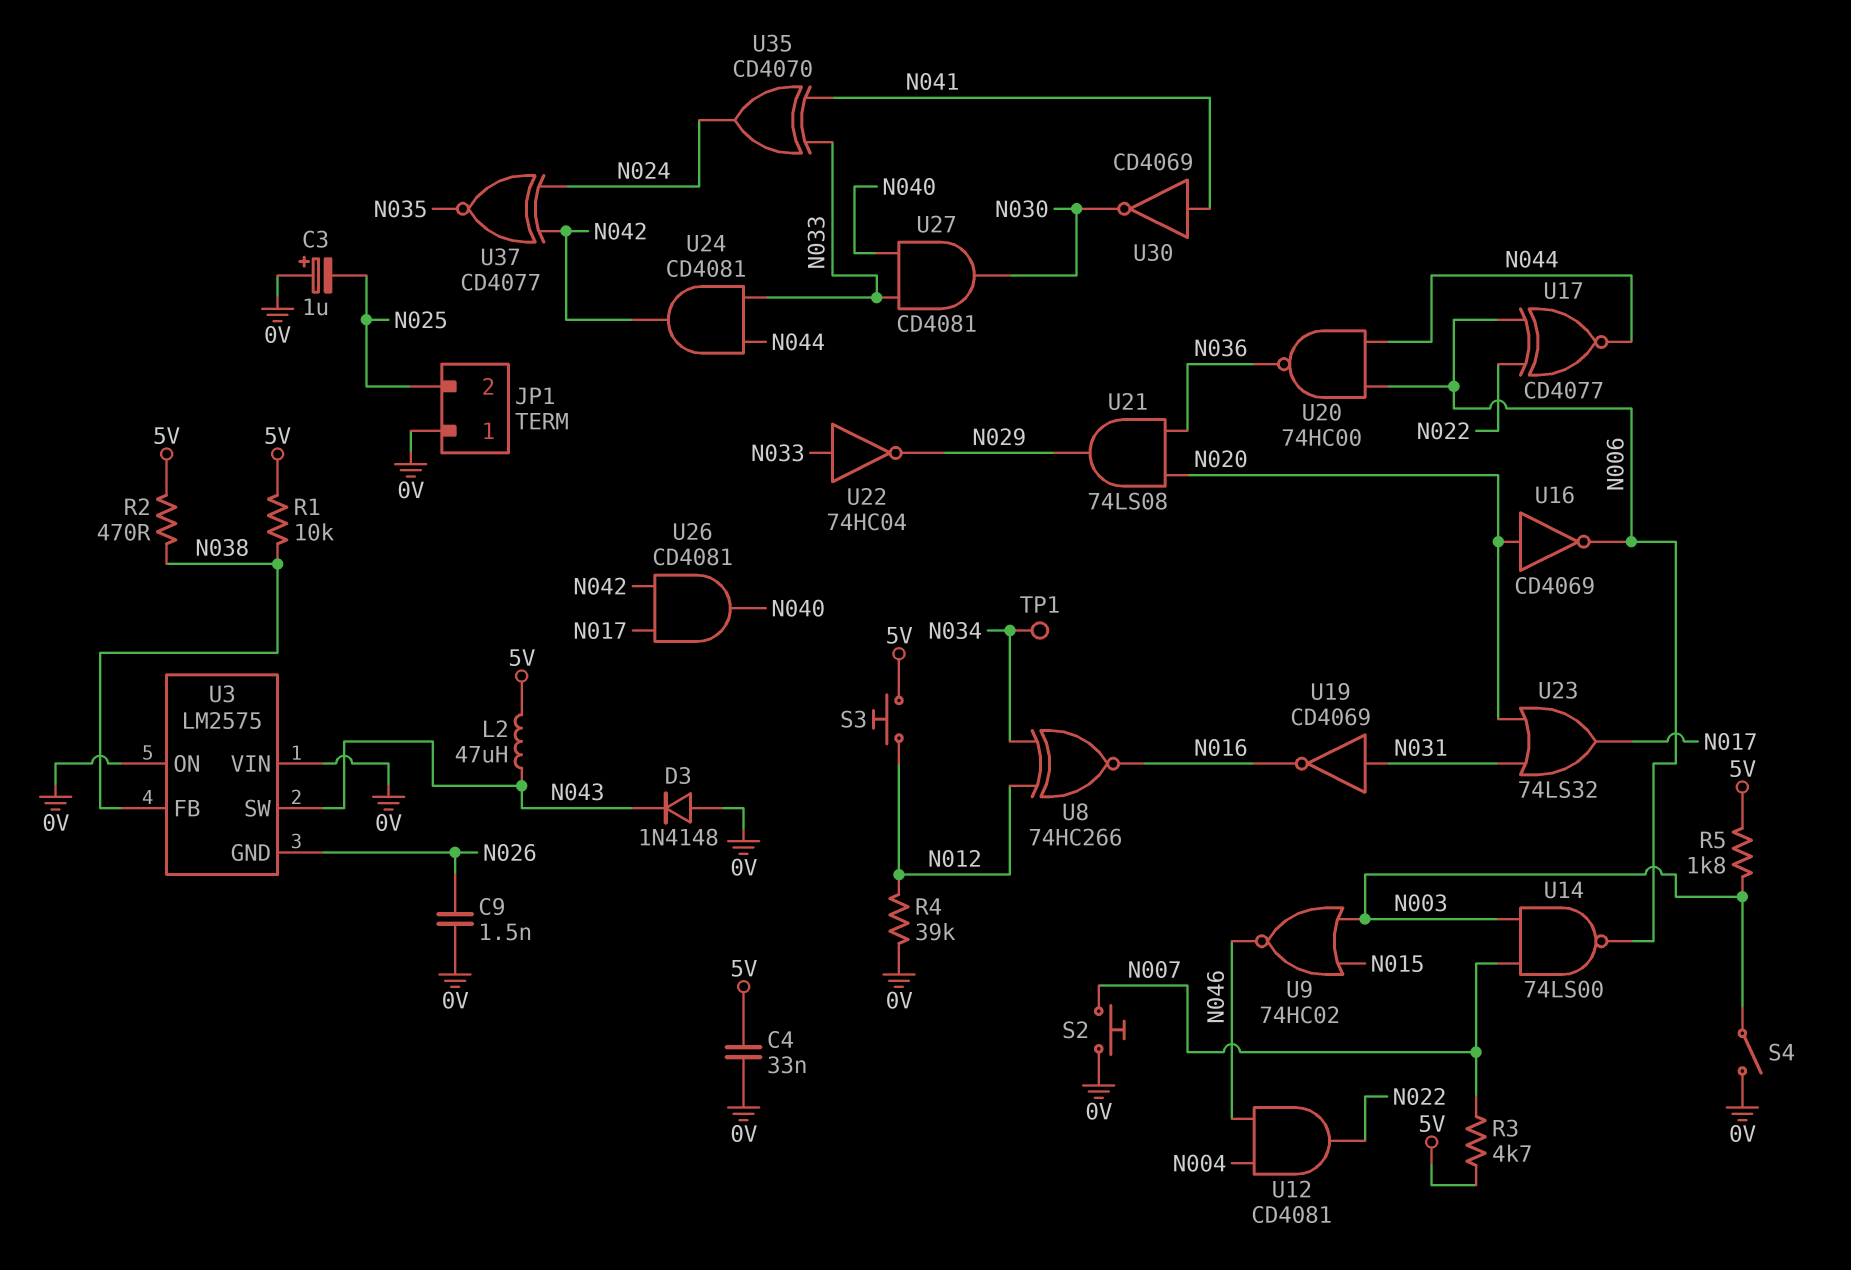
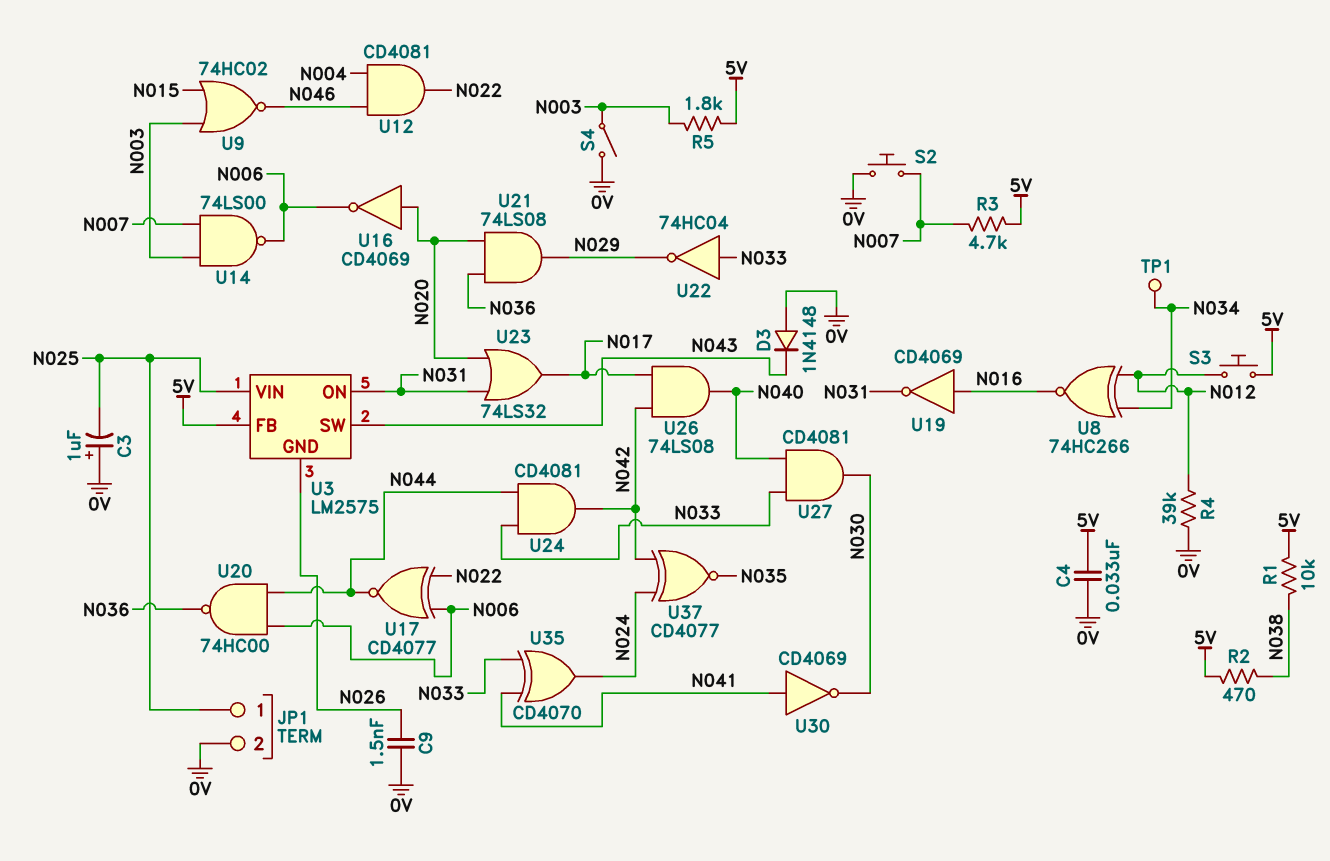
JP1 pin 1: 0V -> N025
JP1 pin 2: N025 -> 0V
L2: 47uH (5V, N043) -> none
U3 pin FB: N038 -> 5V
U3 pin ON: 0V -> N031
U3 pin VIN: 0V -> N025
U19: NOT CD4069 (in N031, out N016) -> NOT CD4069 (in N016, out N031)
U26: AND CD4081 (in N017, in N042, out N040) -> AND 74LS08 (in N017, in N042, out N040)

